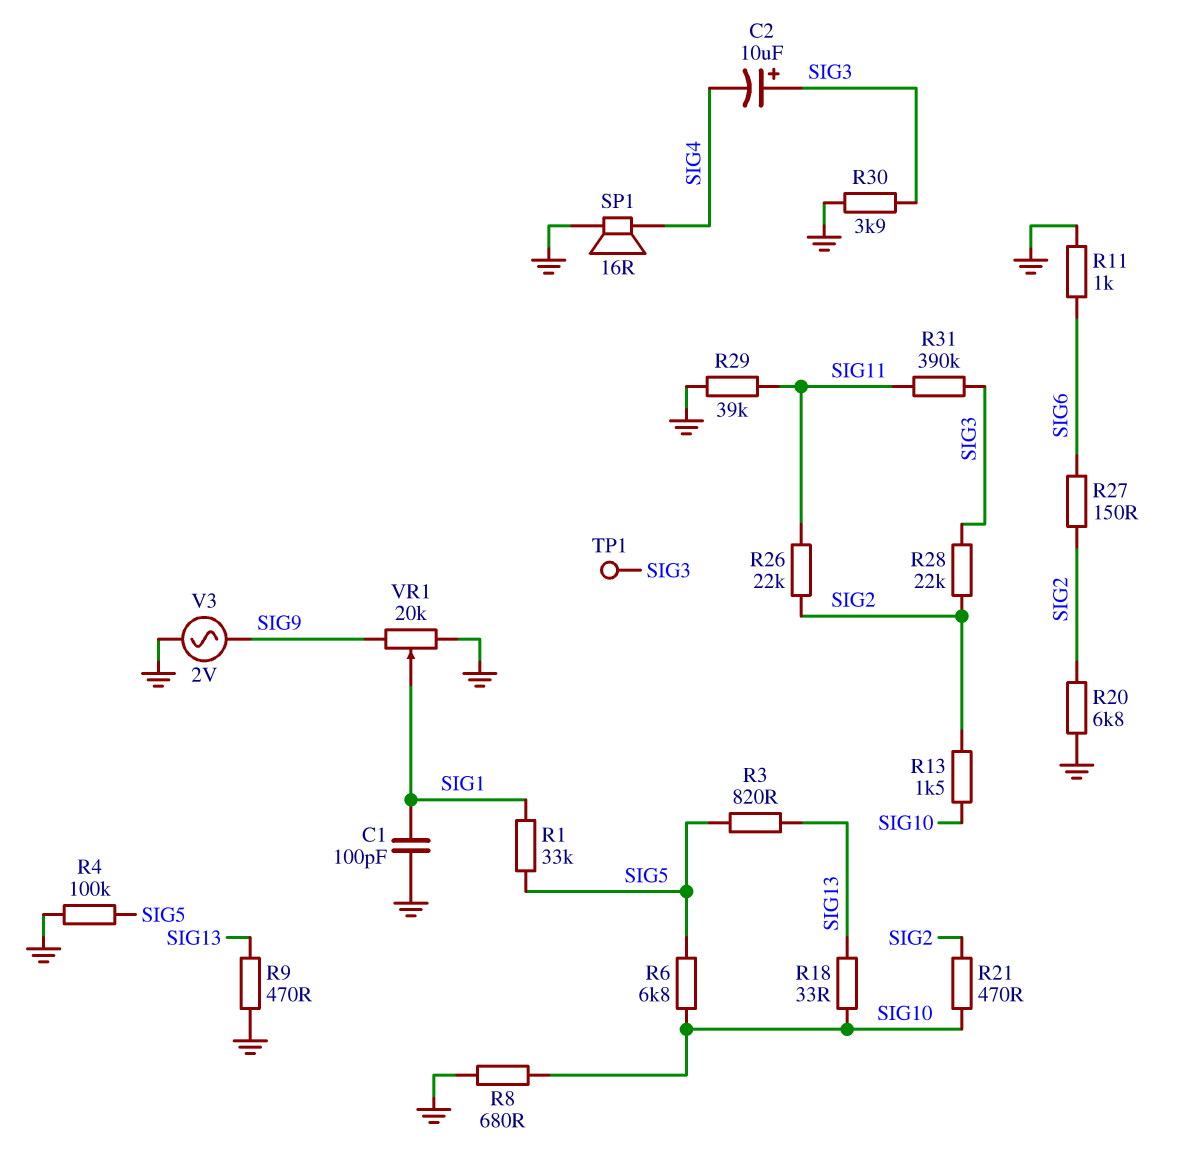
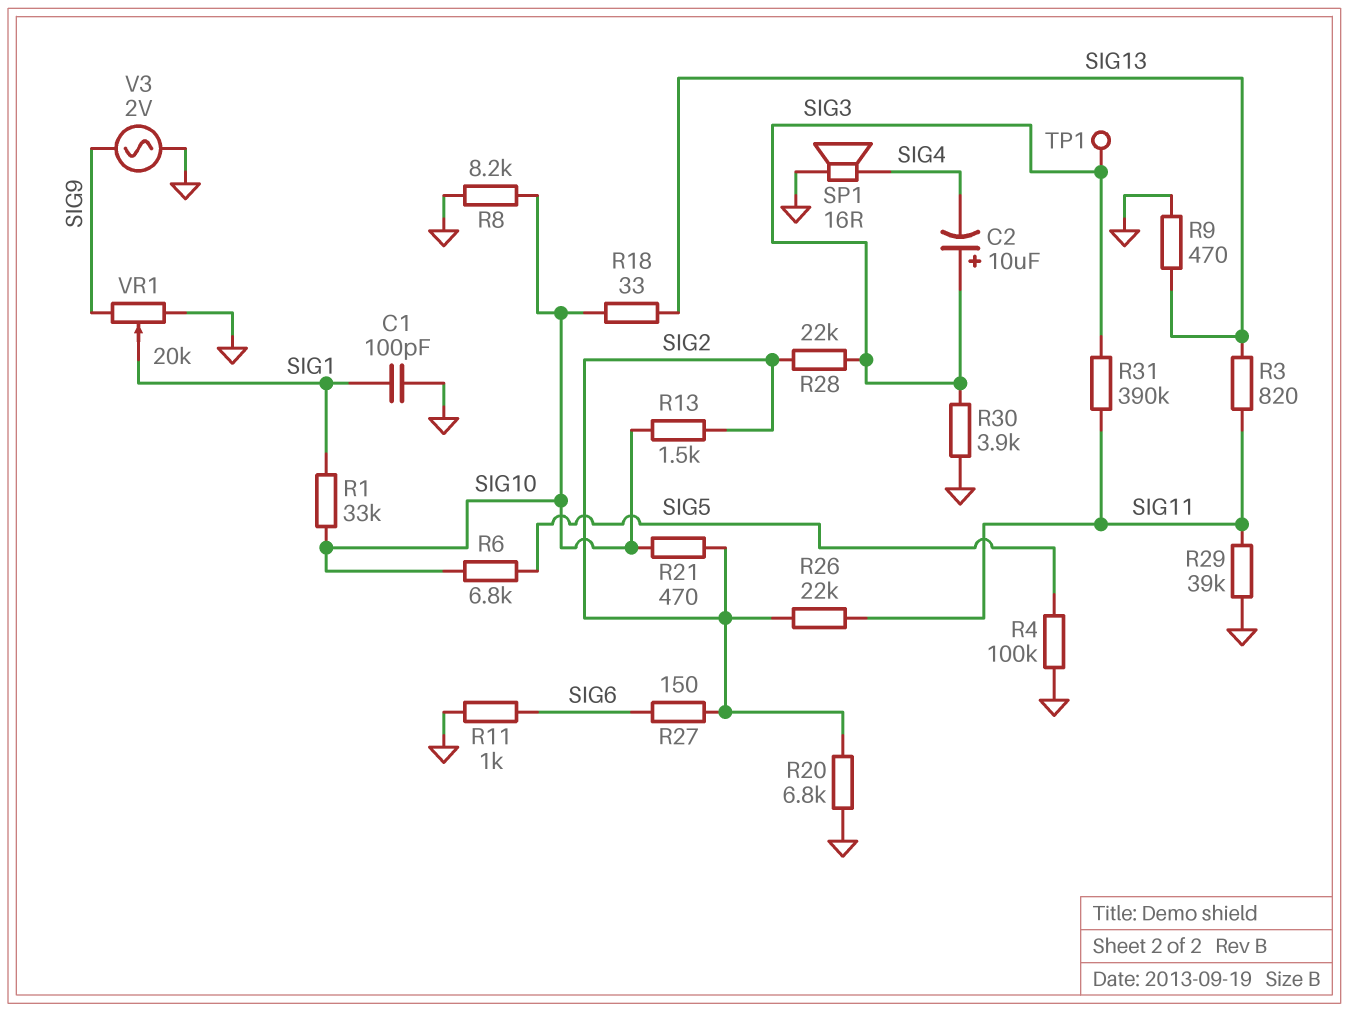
R1: 33k (SIG1, SIG5) -> 33k (SIG1, SIG10)
R3: 820 (SIG5, SIG13) -> 820 (SIG11, SIG13)
R8: 680 (GND, SIG10) -> 8.2k (GND, SIG10)

